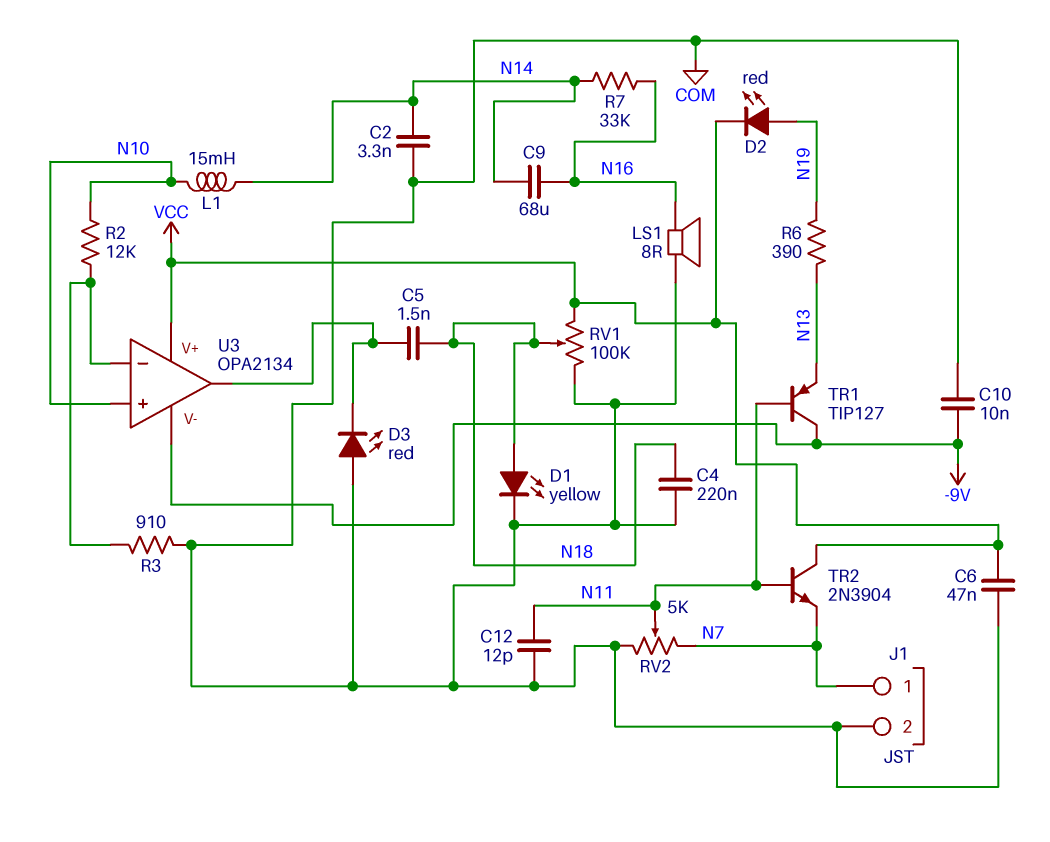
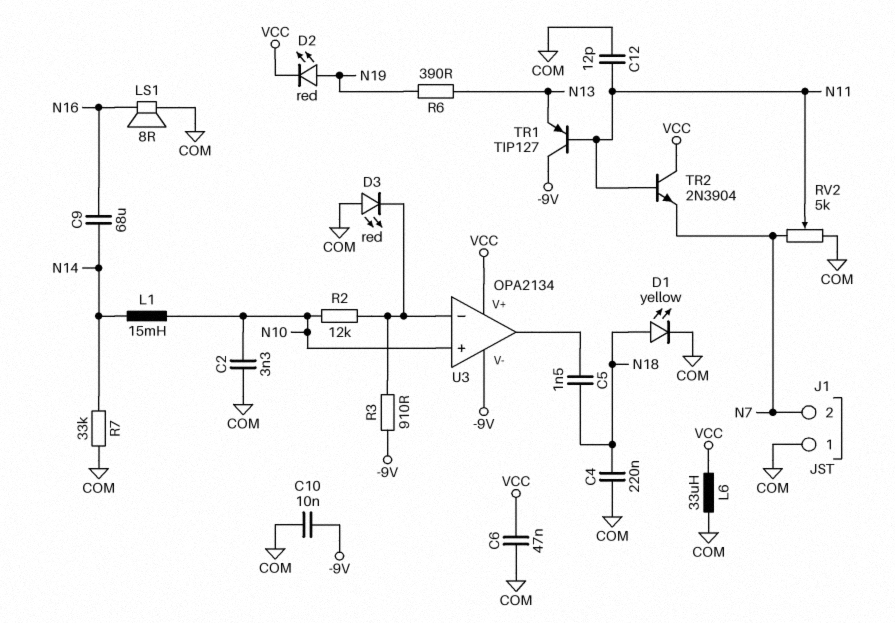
C2: 3.3nF (COM, N14) -> 3.3nF (COM, N10)
D3: LED red (A COM, K U3/out) -> LED red (A COM, K U3/in-)
J1 pin 1: N7 -> COM
J1 pin 2: COM -> N7
L6: none -> 33uH (COM, VCC)
R3: 910 (COM, U3/in-) -> 910 (-9V, U3/in-)
R7: 33k (N14, N16) -> 33k (COM, N14)
RV1: 100k (COM, VCC, wiper N18) -> none

